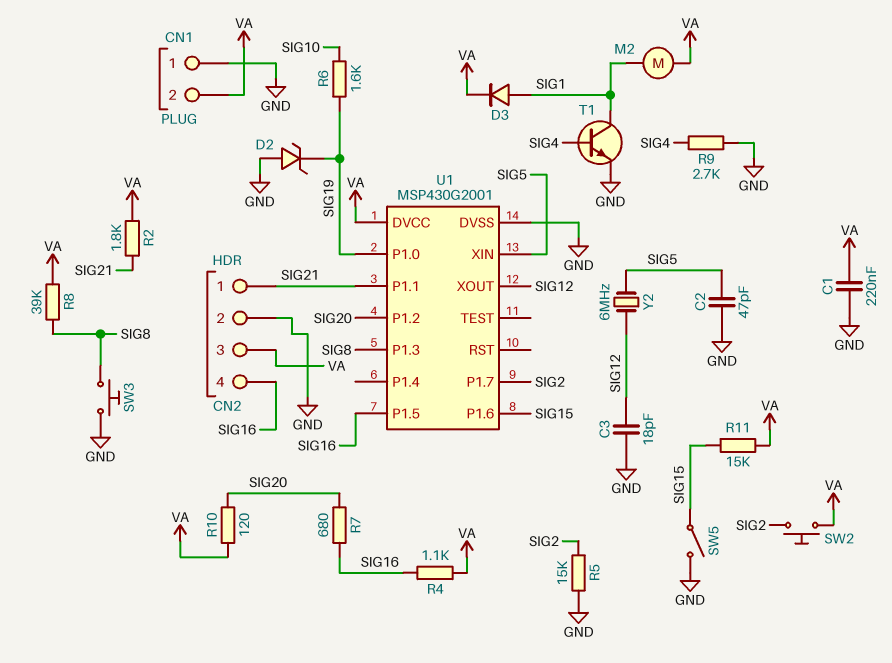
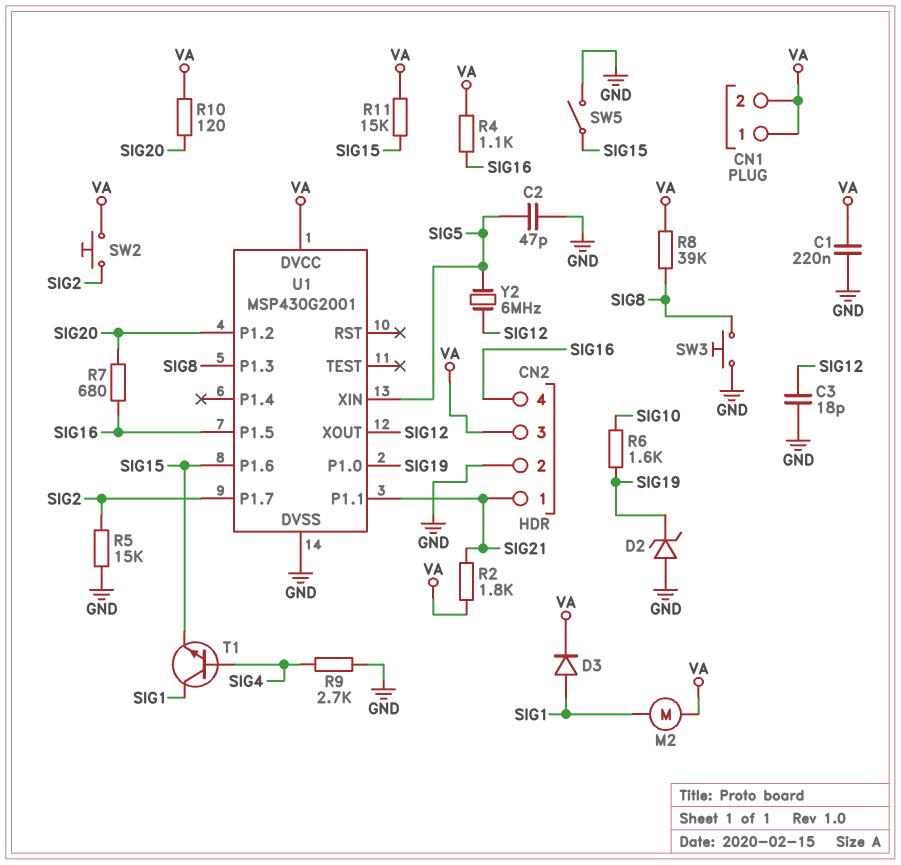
CN1 pin 1: GND -> VA
T1: NPN (B SIG4, C SIG1, E GND) -> NPN (B SIG4, C SIG1, E SIG15)

